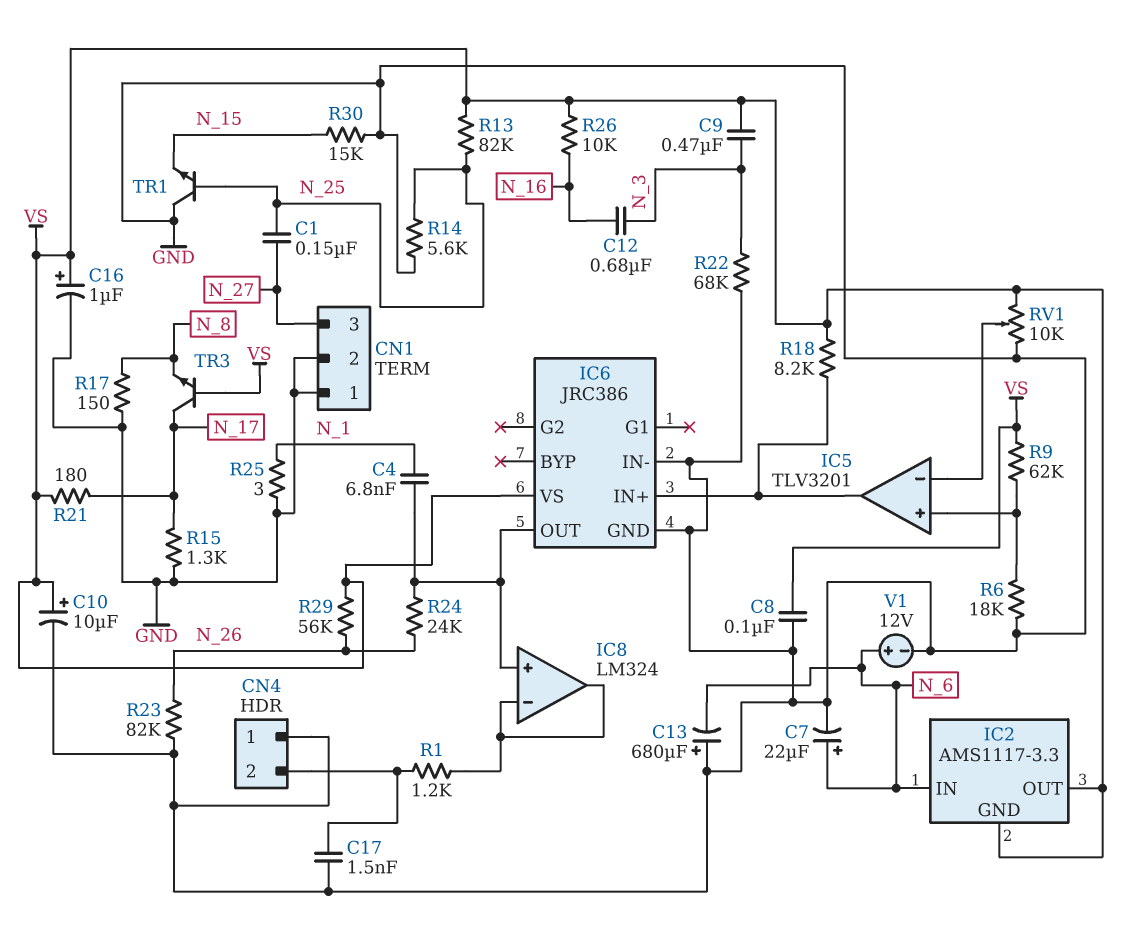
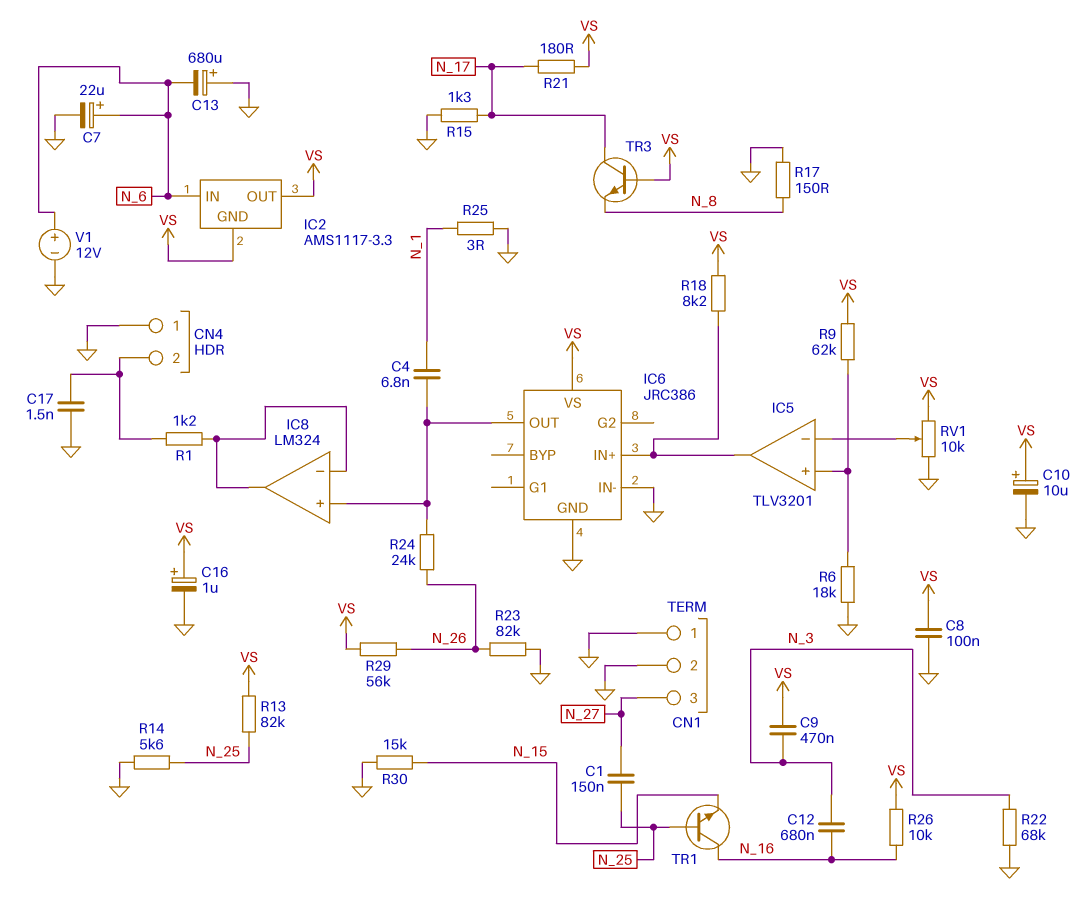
TR1: NPN (B N_25, C GND, E N_15) -> NPN (B N_25, C N_16, E N_15)

